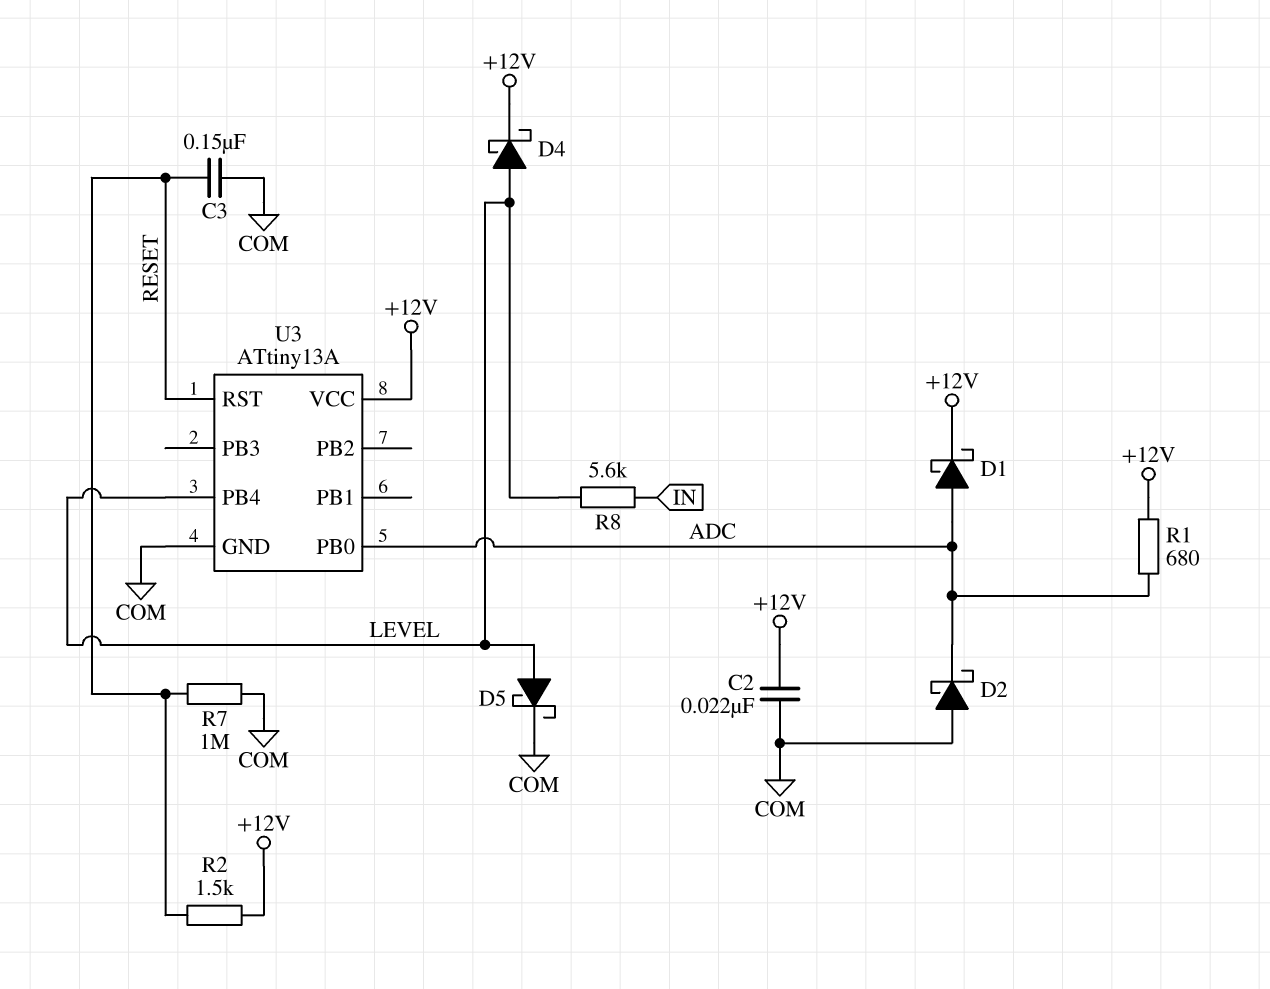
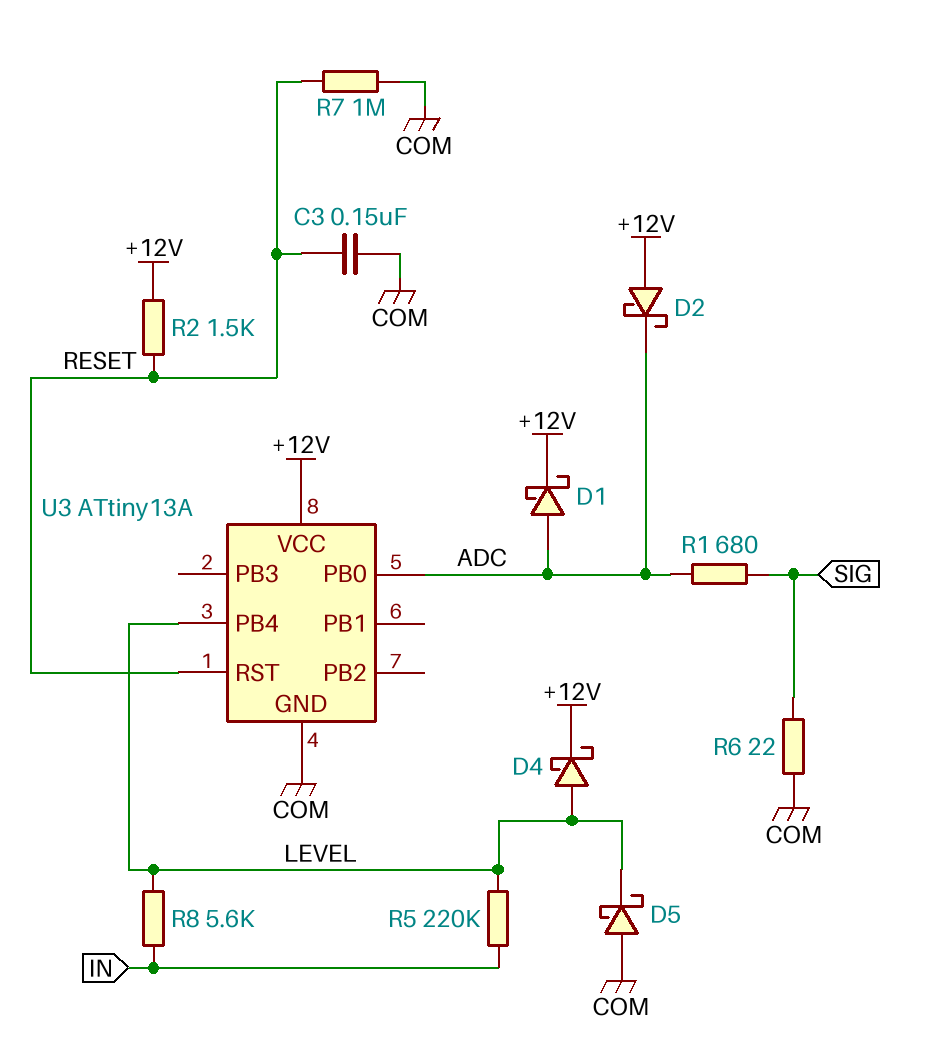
C2: 22nF (+12V, COM) -> none
D2: schottky (A COM, K ADC) -> schottky (A +12V, K ADC)
D5: schottky (A LEVEL, K COM) -> schottky (A COM, K LEVEL)
R1: 680 (+12V, ADC) -> 680 (ADC, SIG)
R5: none -> 220k (IN, LEVEL)
R6: none -> 22 (COM, SIG)

